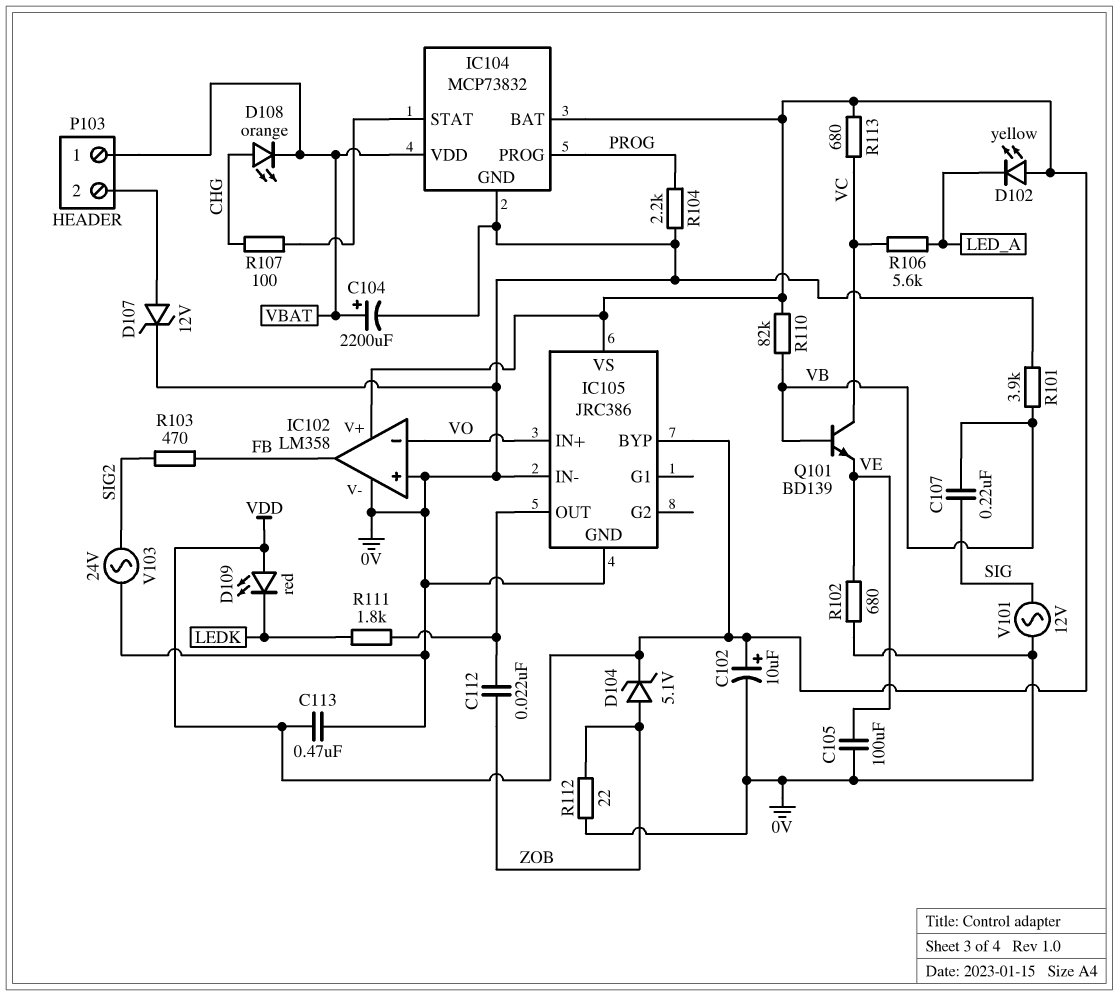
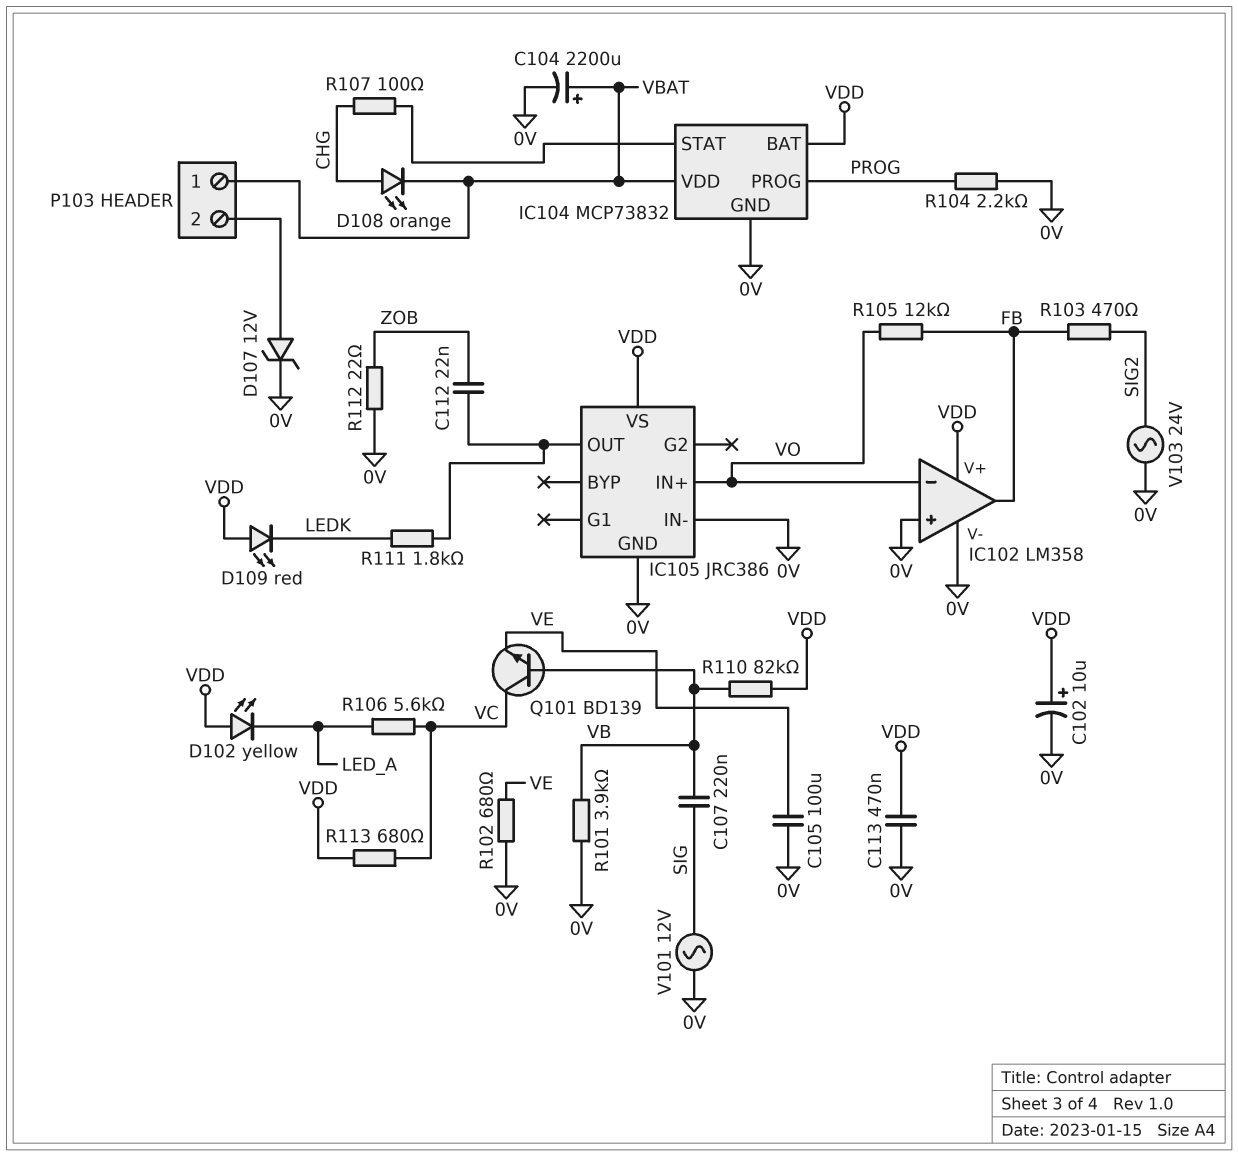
D104: zener 5.1V (A ZOB, K VDD) -> none
IC105 pin BYP: VDD -> none
R105: none -> 12k (FB, VO)

